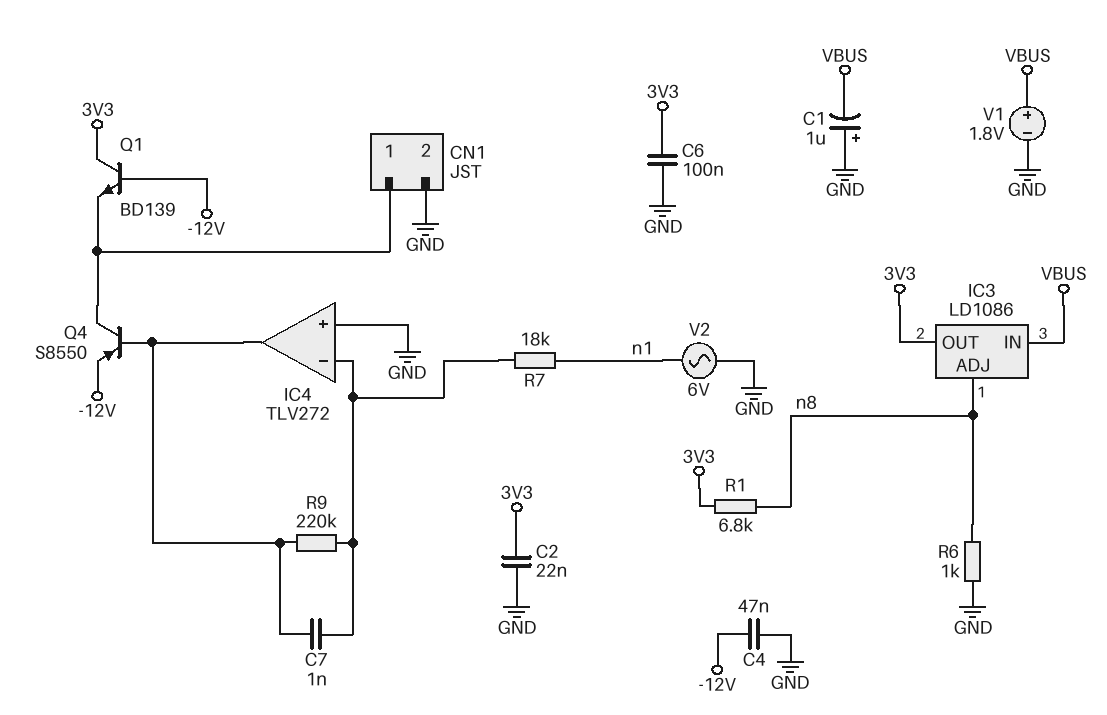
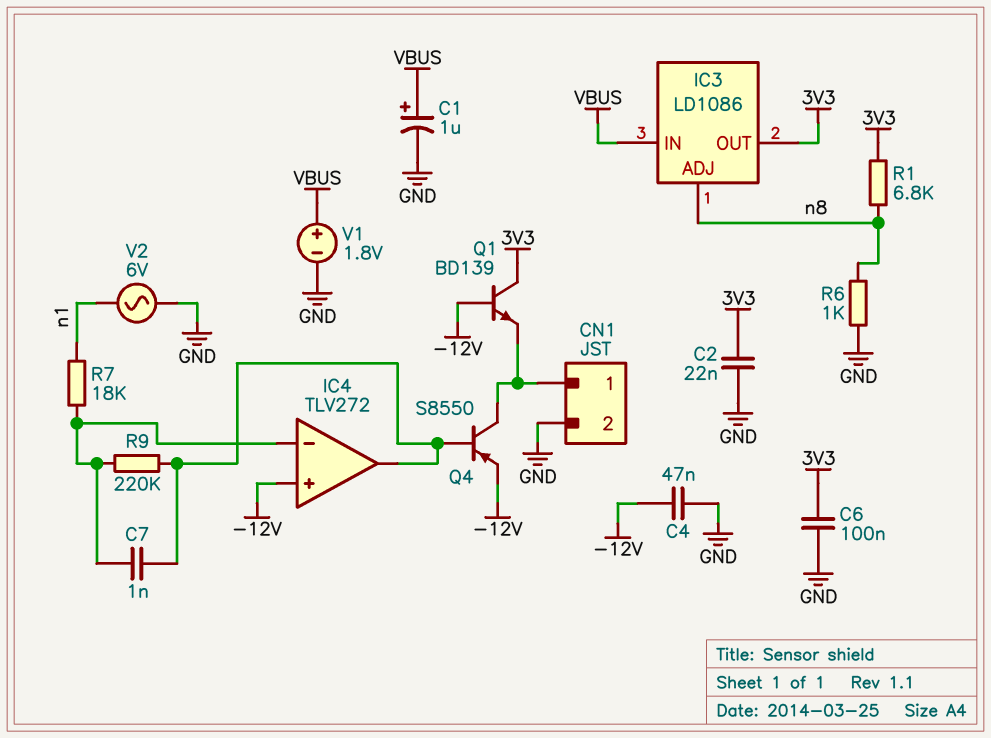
C1: 1uF (plus GND, minus VBUS) -> 1uF (plus VBUS, minus GND)
IC4 pin in+: GND -> -12V

